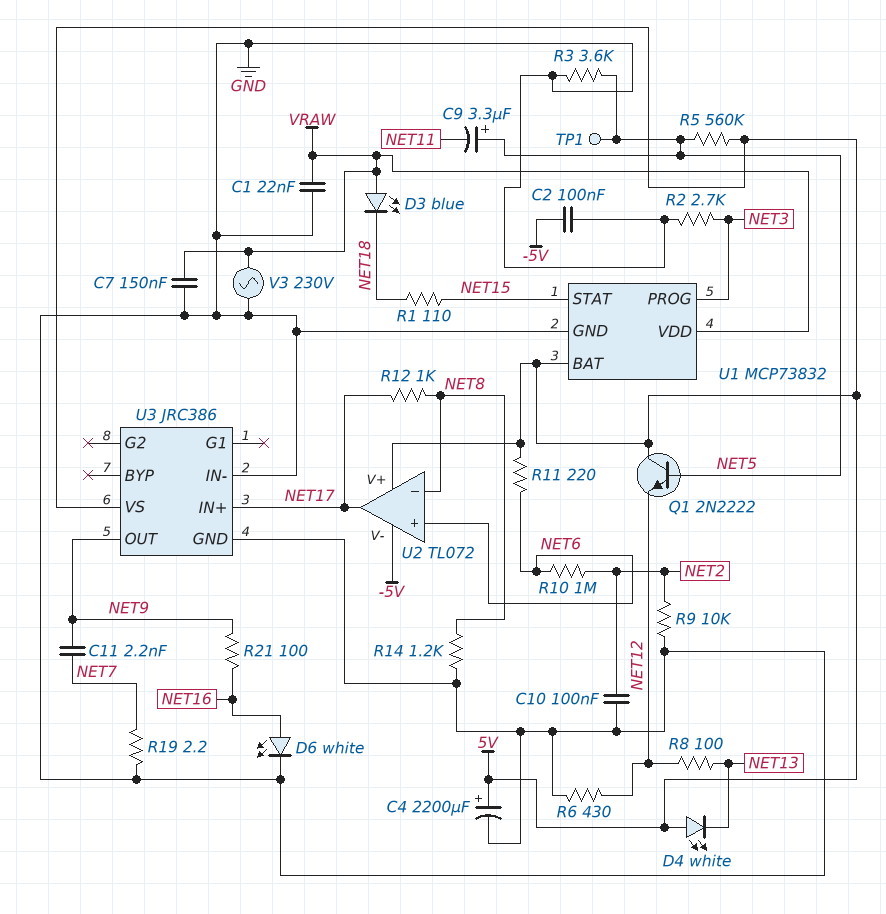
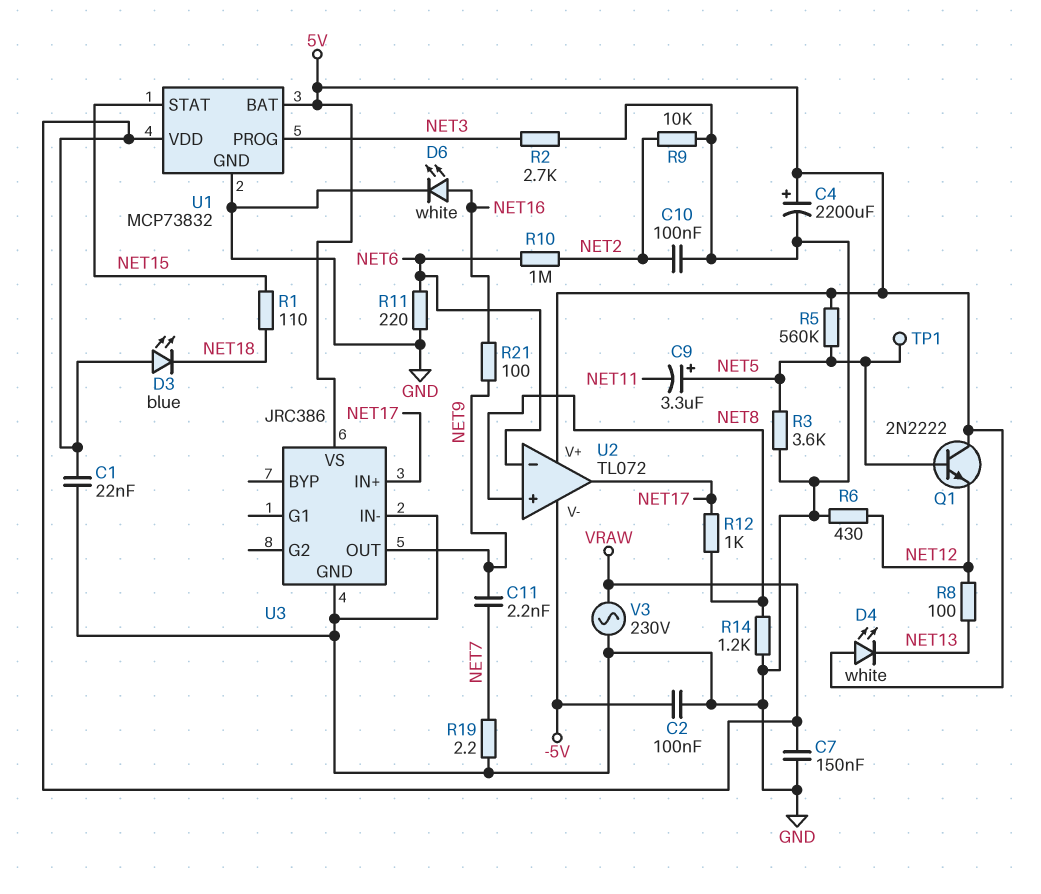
R11: 220 (5V, NET6) -> 220 (GND, NET6)
U2 pin in+: NET6 -> NET8
U2 pin in-: NET8 -> NET6

